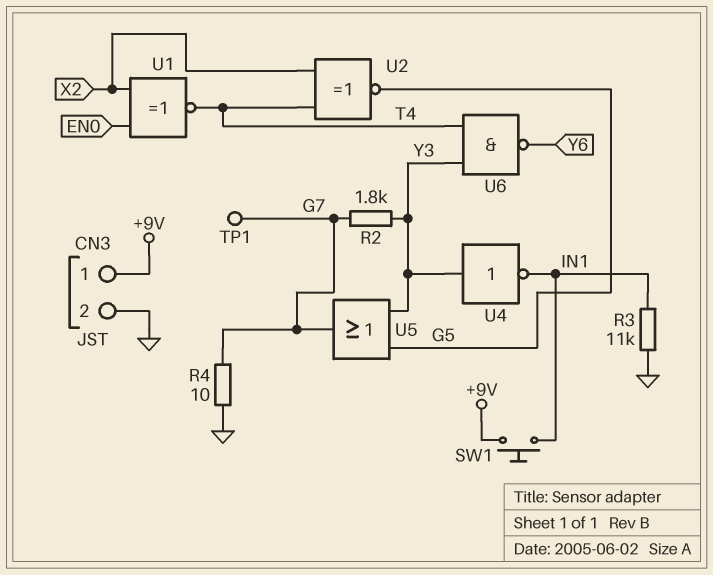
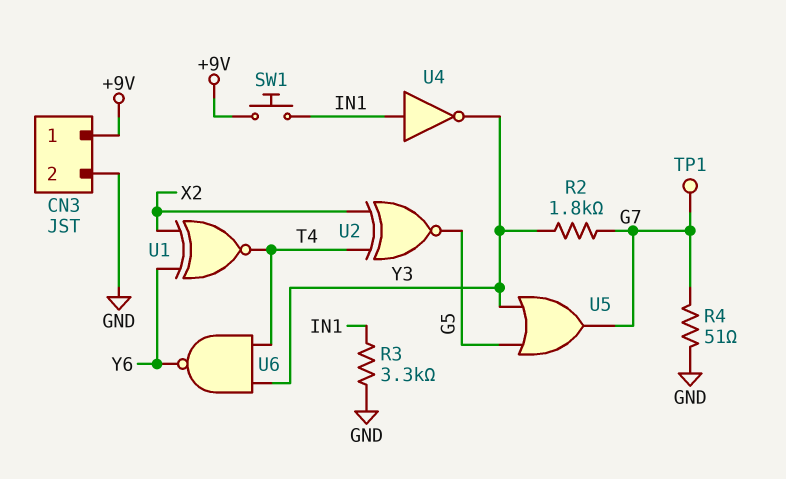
R3: 11k (GND, IN1) -> 3.3k (GND, IN1)
R4: 10 (G7, GND) -> 51 (G7, GND)
U1: XNOR (in EN0, in X2, out T4) -> XNOR (in X2, in Y6, out T4)
U4: NOT (in Y3, out IN1) -> NOT (in IN1, out Y3)

